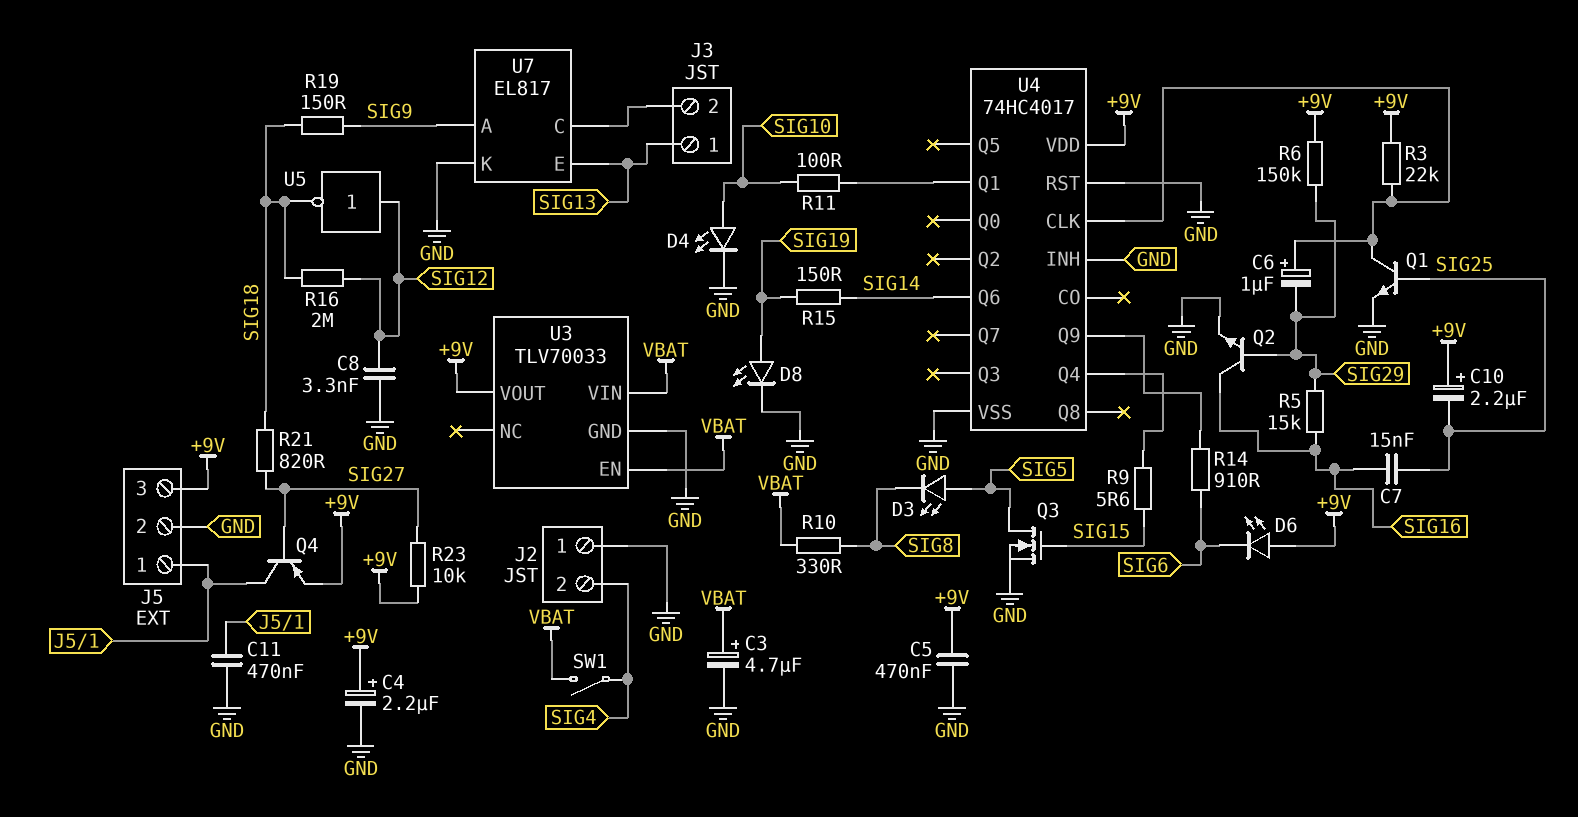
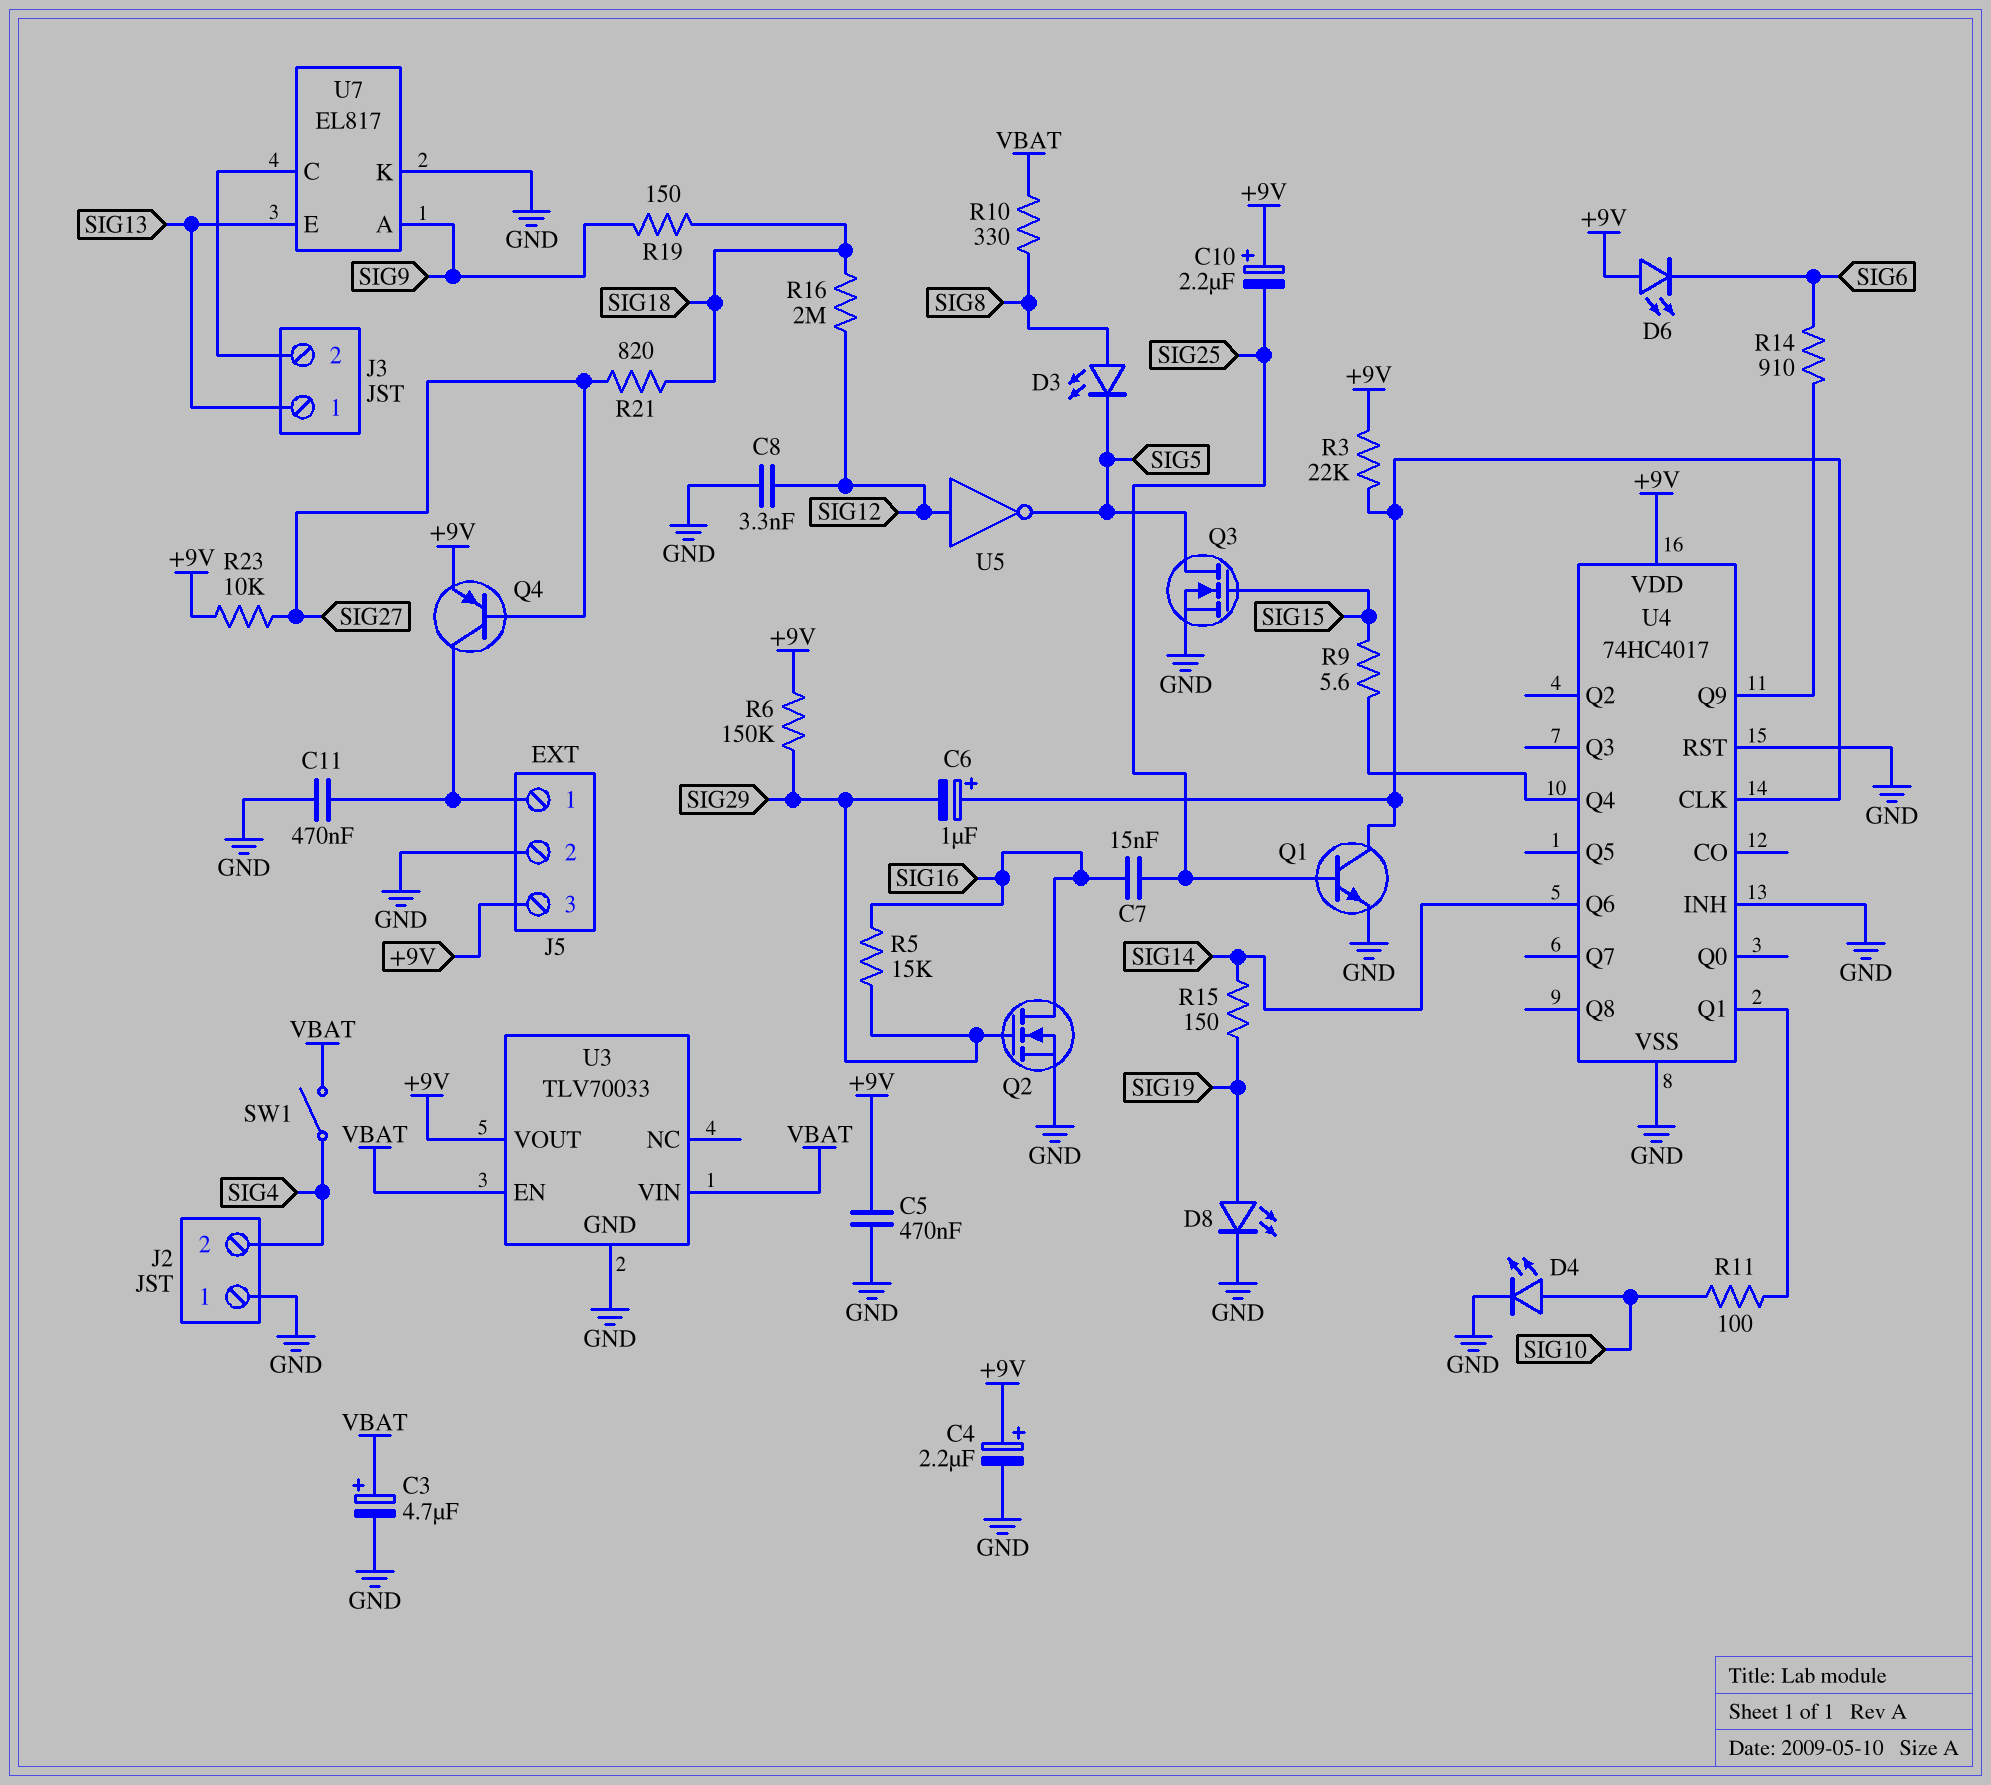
D3: LED (A SIG5, K SIG8) -> LED (A SIG8, K SIG5)
Q2: NPN (B SIG29, C SIG16, E GND) -> NMOS (G SIG29, D SIG16, S GND)
U5: NOT (in SIG12, out SIG18) -> NOT (in SIG12, out SIG5)

